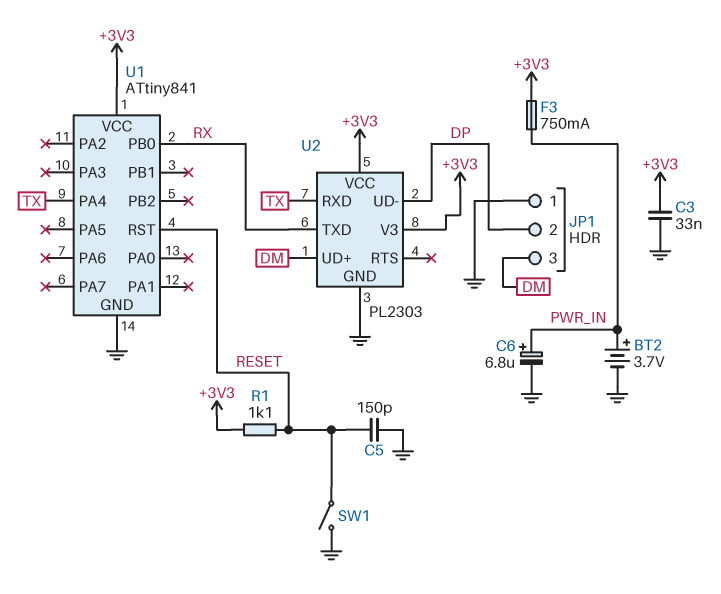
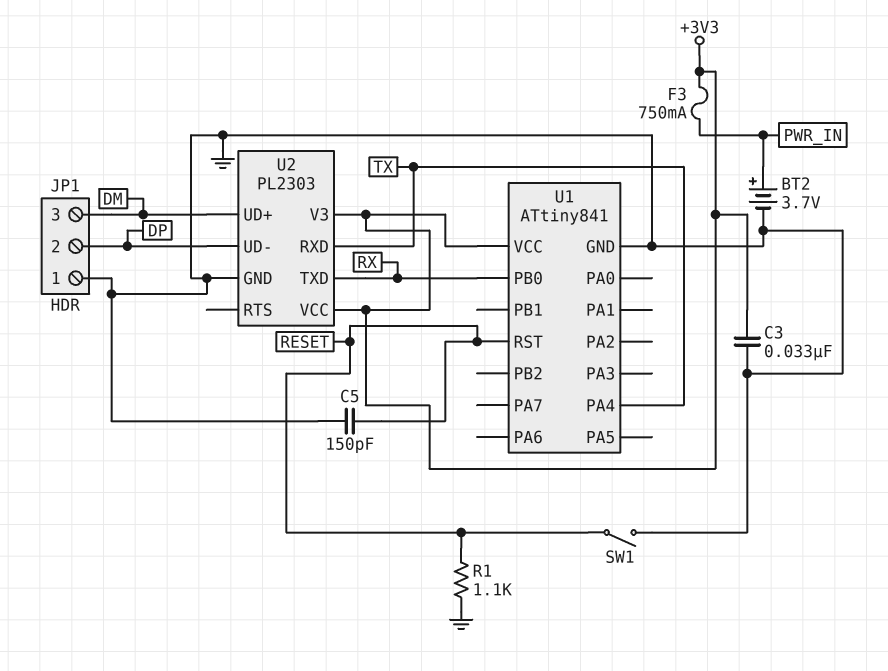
C6: 6.8uF (plus PWR_IN, minus GND) -> none
R1: 1.1k (+3V3, RESET) -> 1.1k (GND, RESET)

